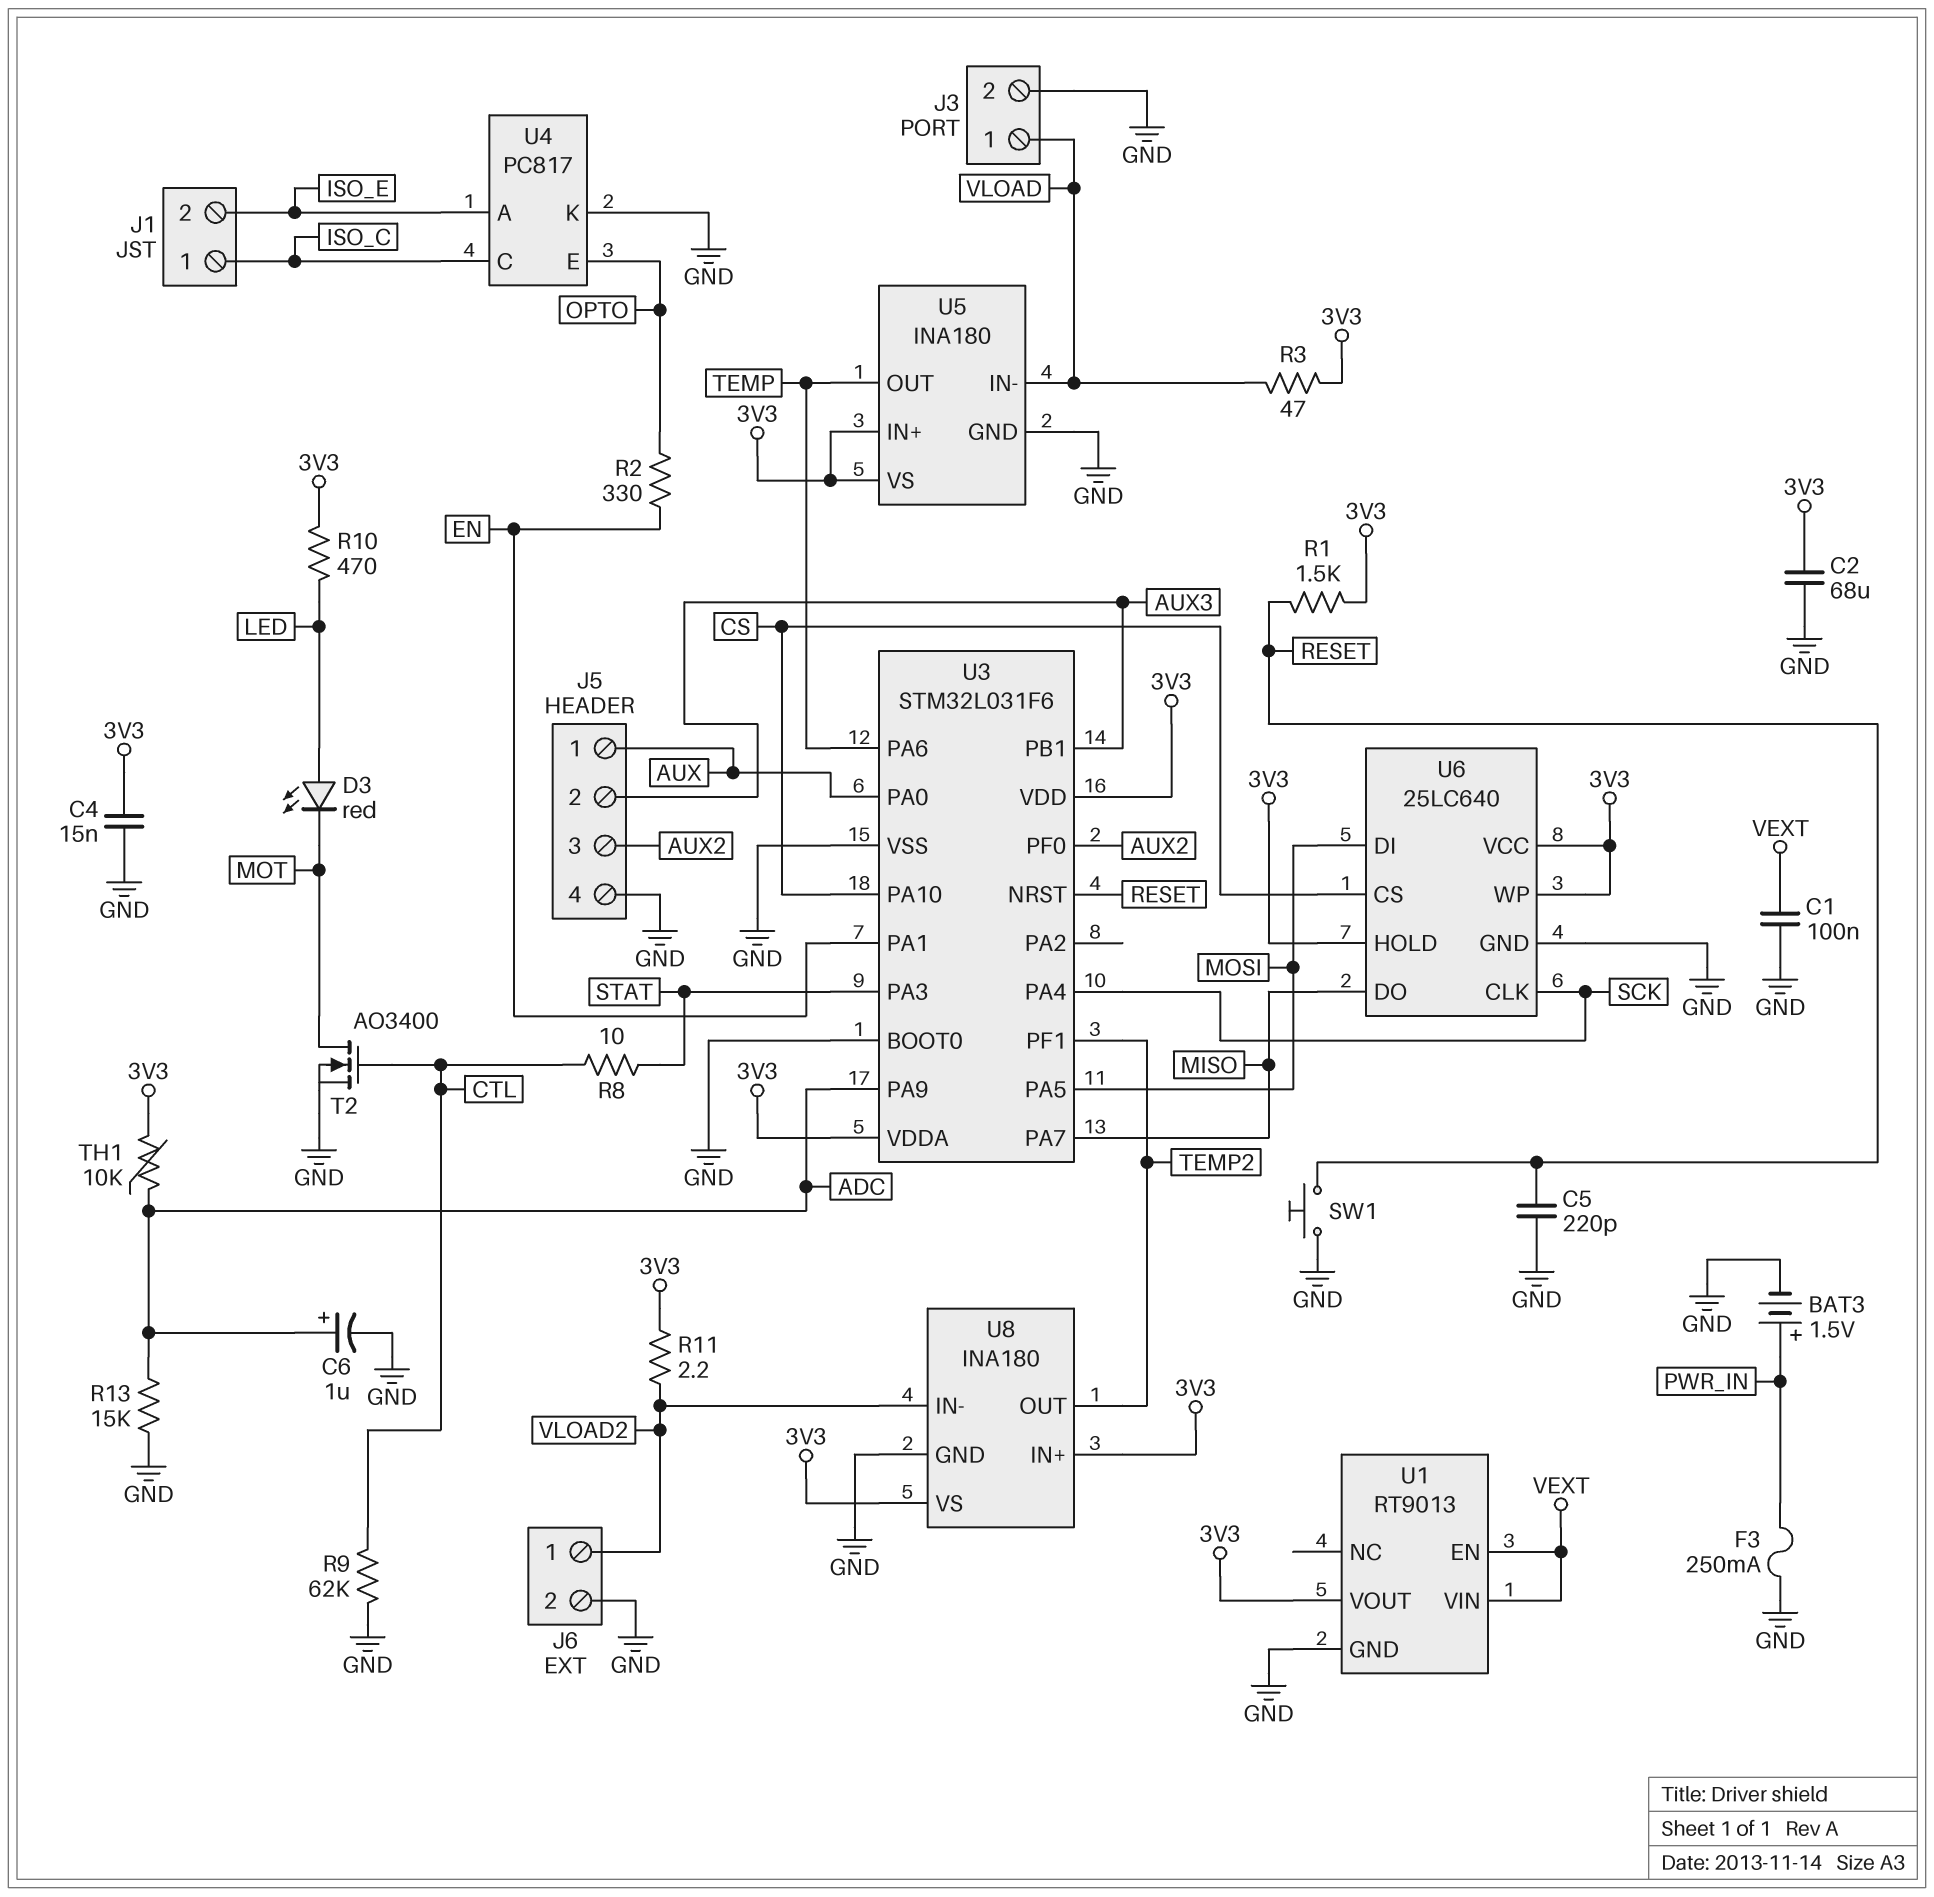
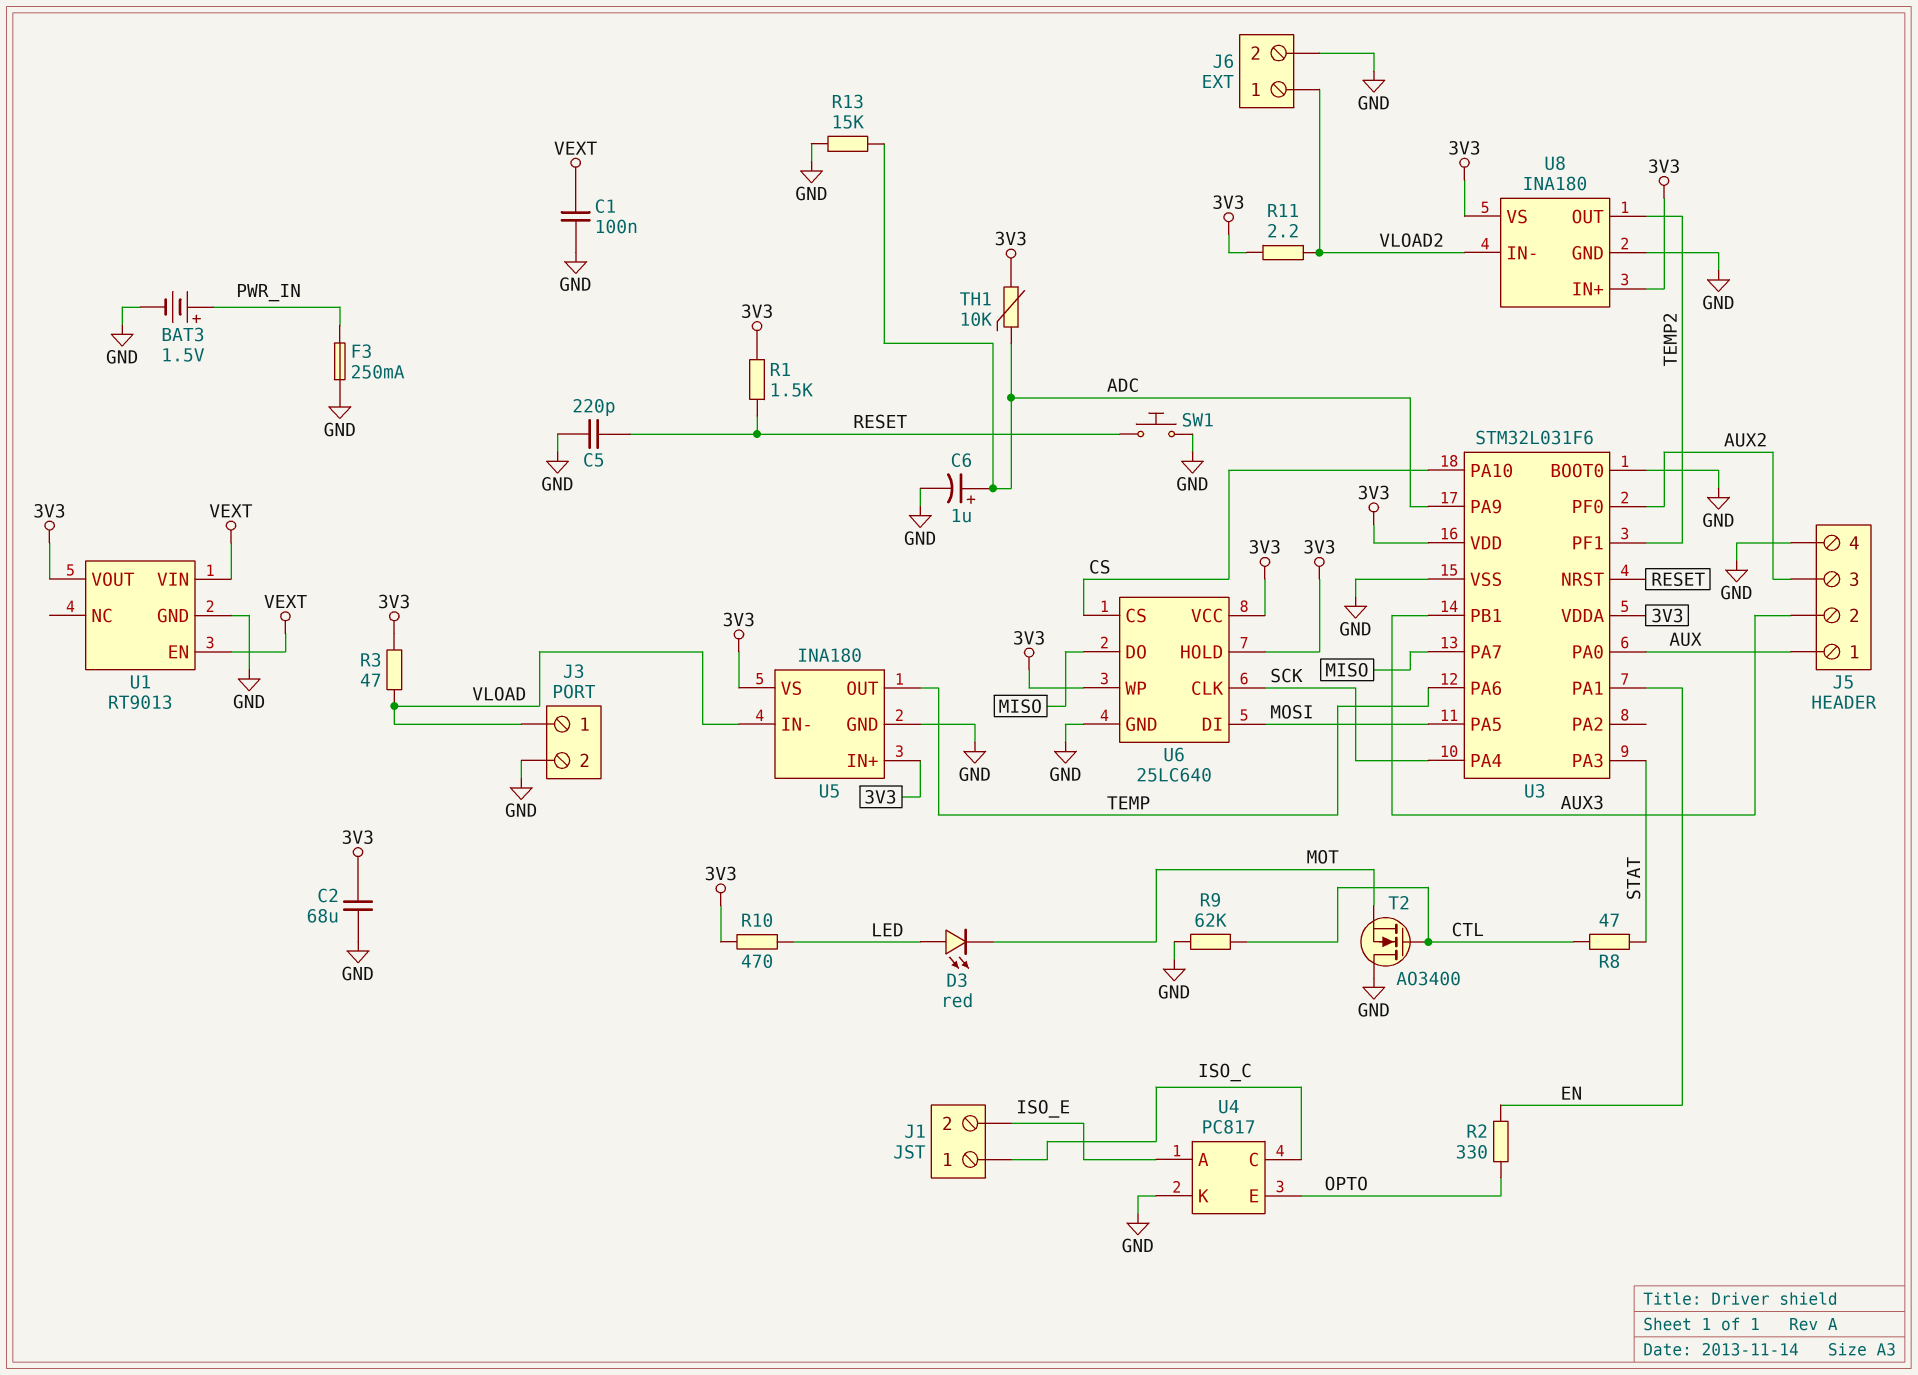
C4: 15nF (3V3, GND) -> none
R8: 10 (CTL, STAT) -> 47 (CTL, STAT)
T2: NMOS AO3400 (G CTL, D MOT, S GND) -> NMOS AO3400 (G CTL, D GND, S MOT)

